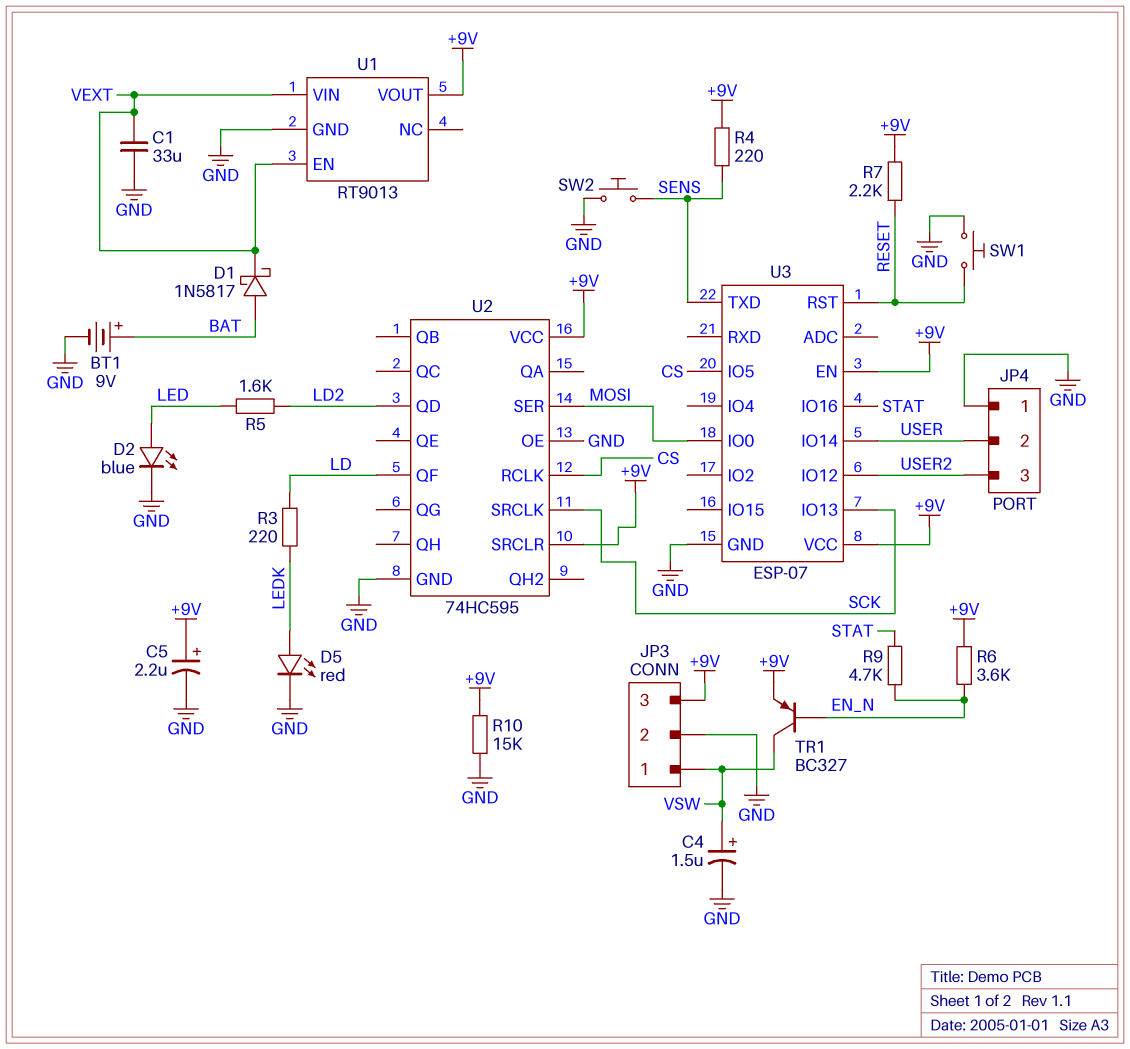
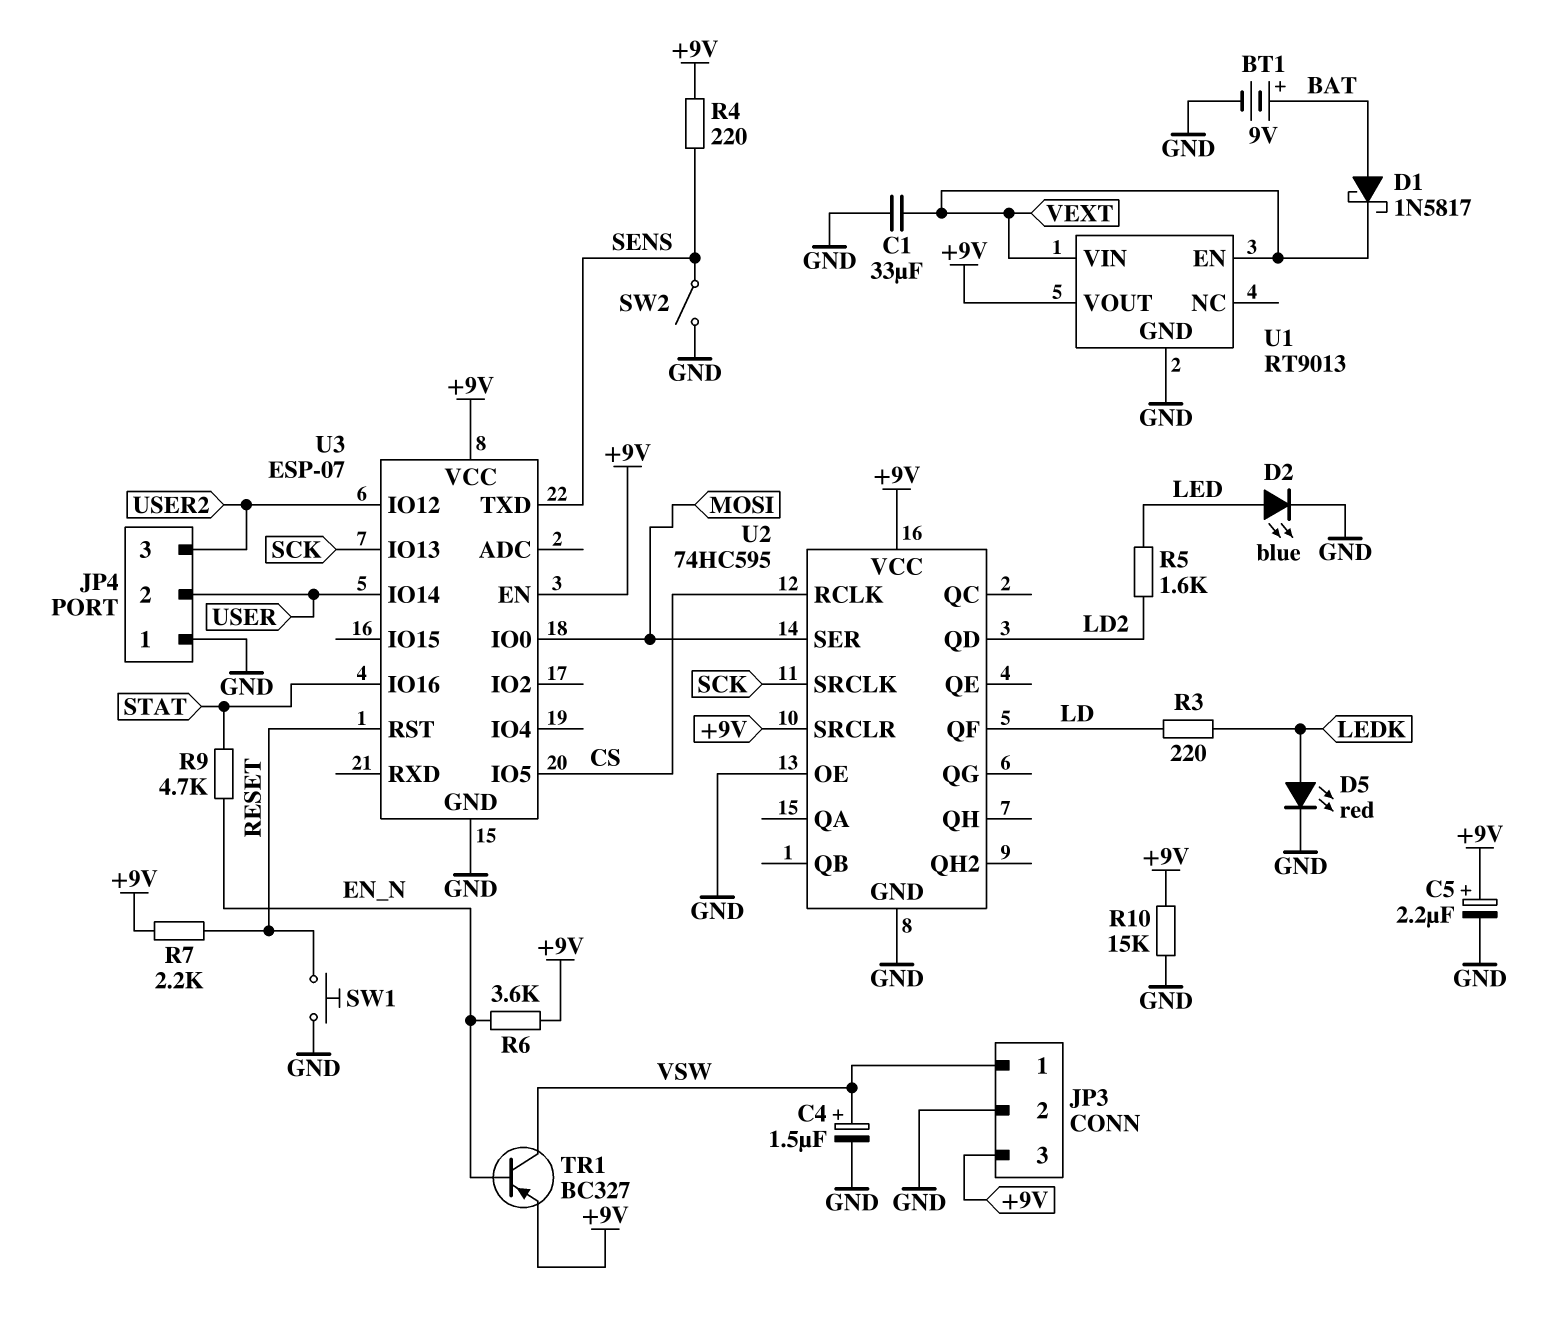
SW2: button (GND, SENS) -> switch (GND, SENS)

